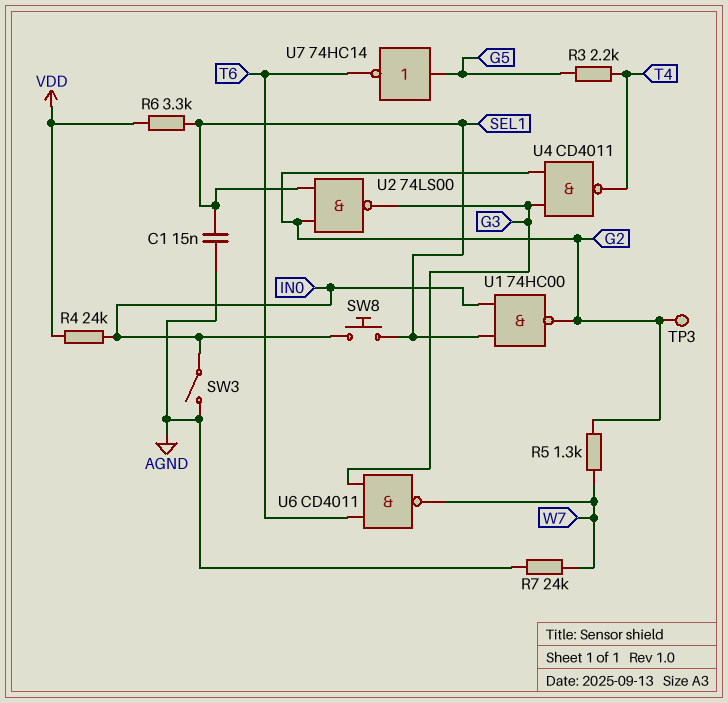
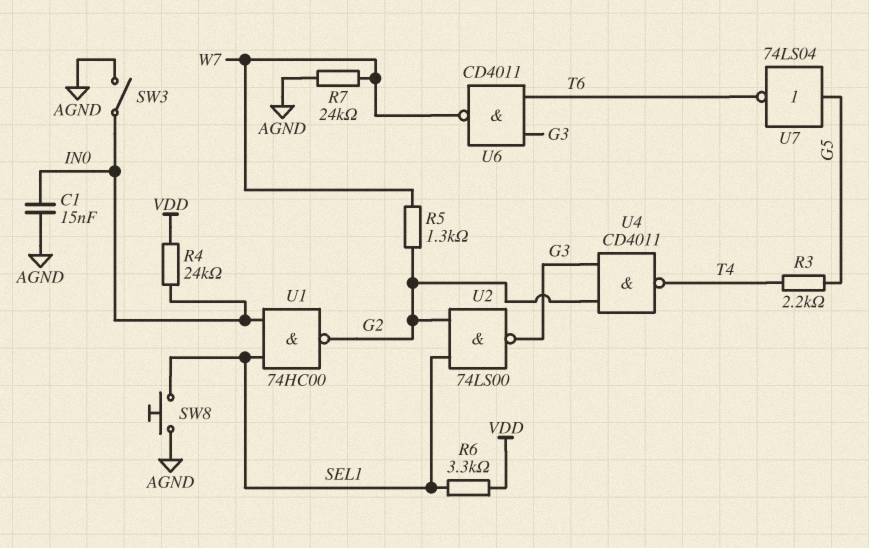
C1: 15nF (AGND, SEL1) -> 15nF (AGND, IN0)
SW8: button (IN0, SEL1) -> button (AGND, SEL1)
TP3: test point (G2) -> none
U7: NOT 74HC14 (in G5, out T6) -> NOT 74LS04 (in G5, out T6)

